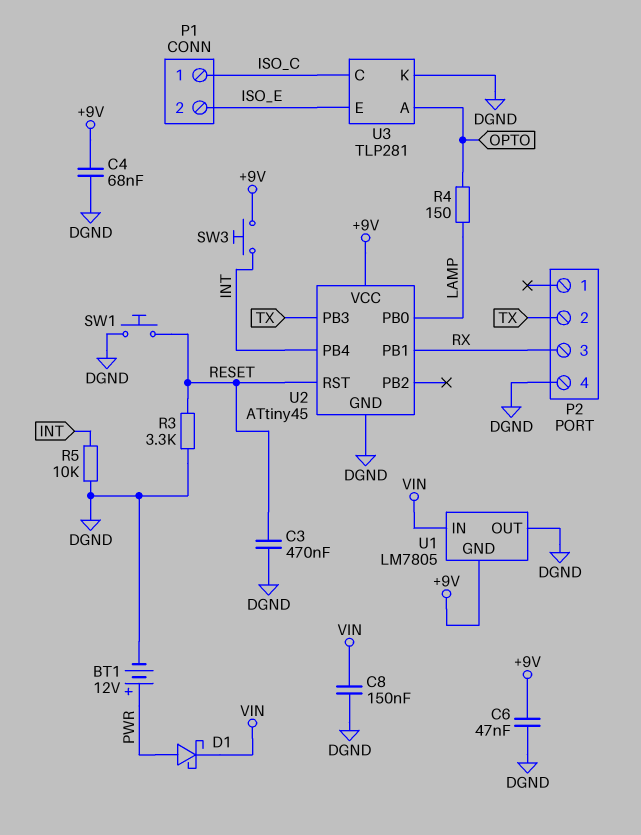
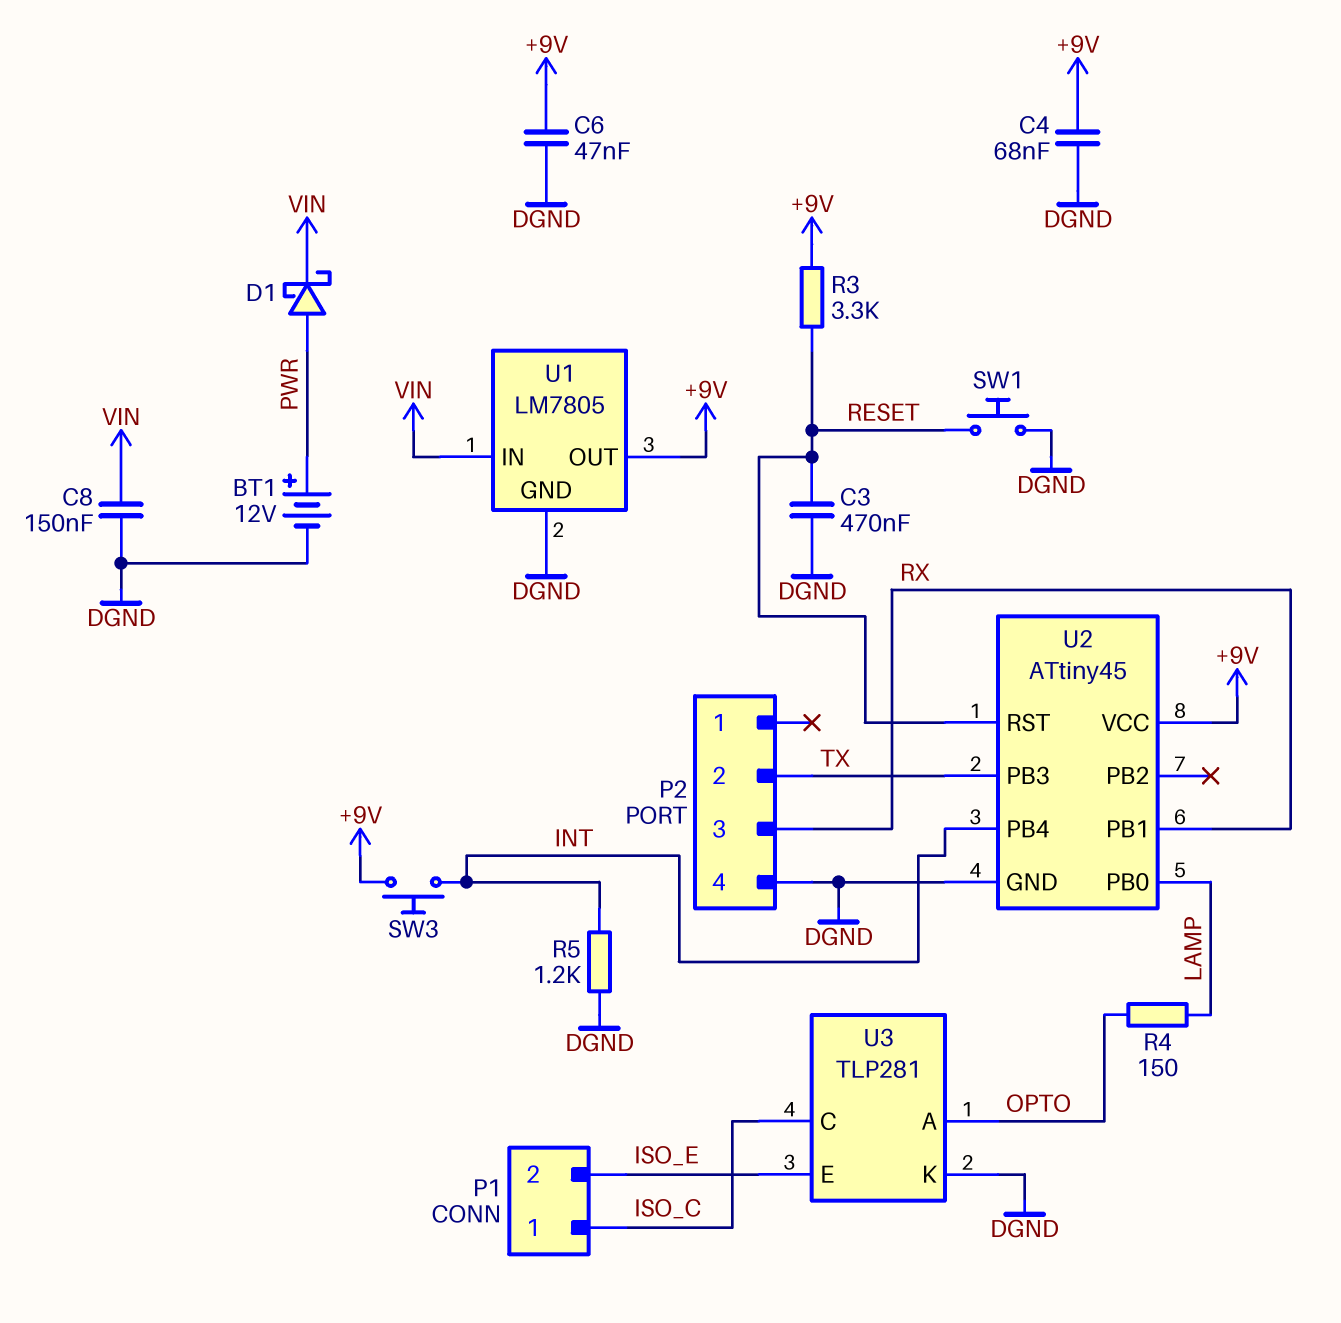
R3: 3.3k (DGND, RESET) -> 3.3k (+9V, RESET)
R5: 10k (DGND, INT) -> 1.2k (DGND, INT)
U1 pin GND: +9V -> DGND
U1 pin OUT: DGND -> +9V

